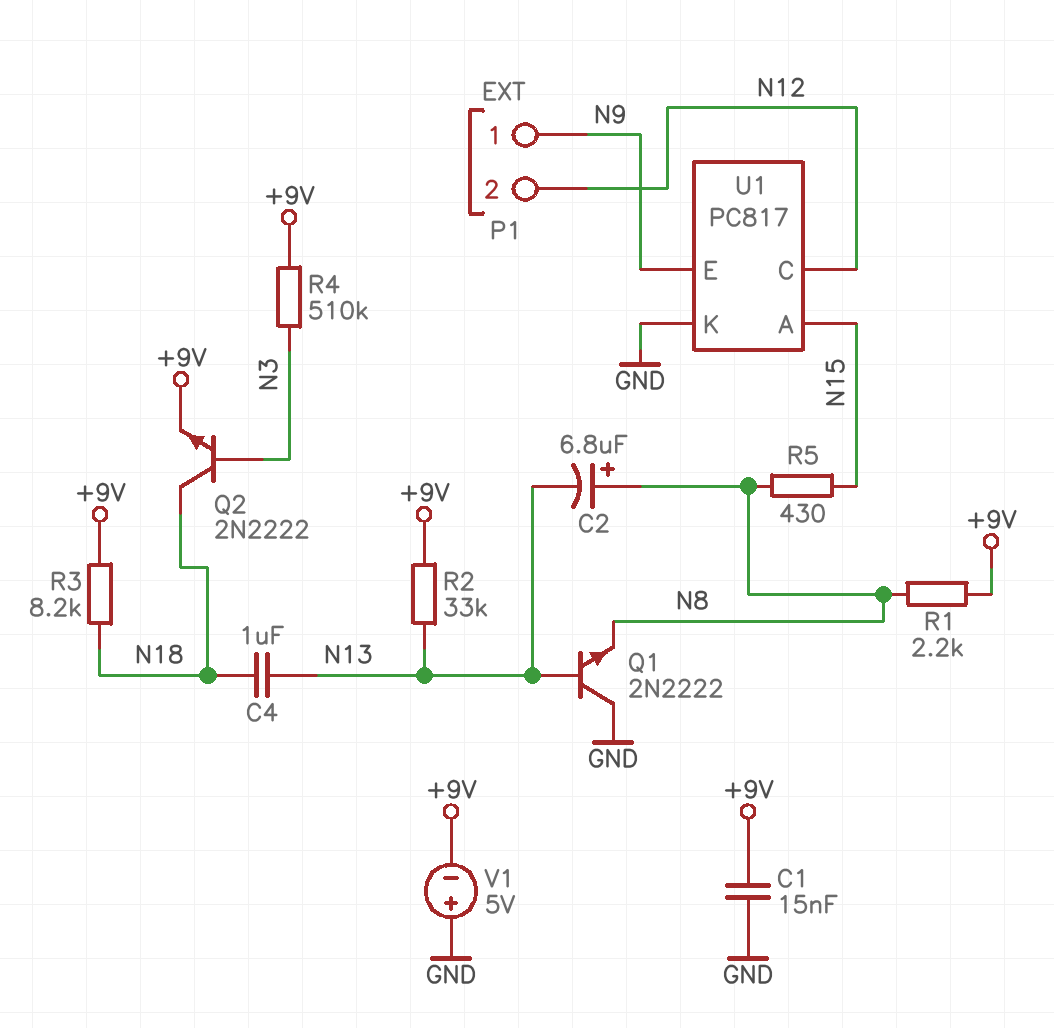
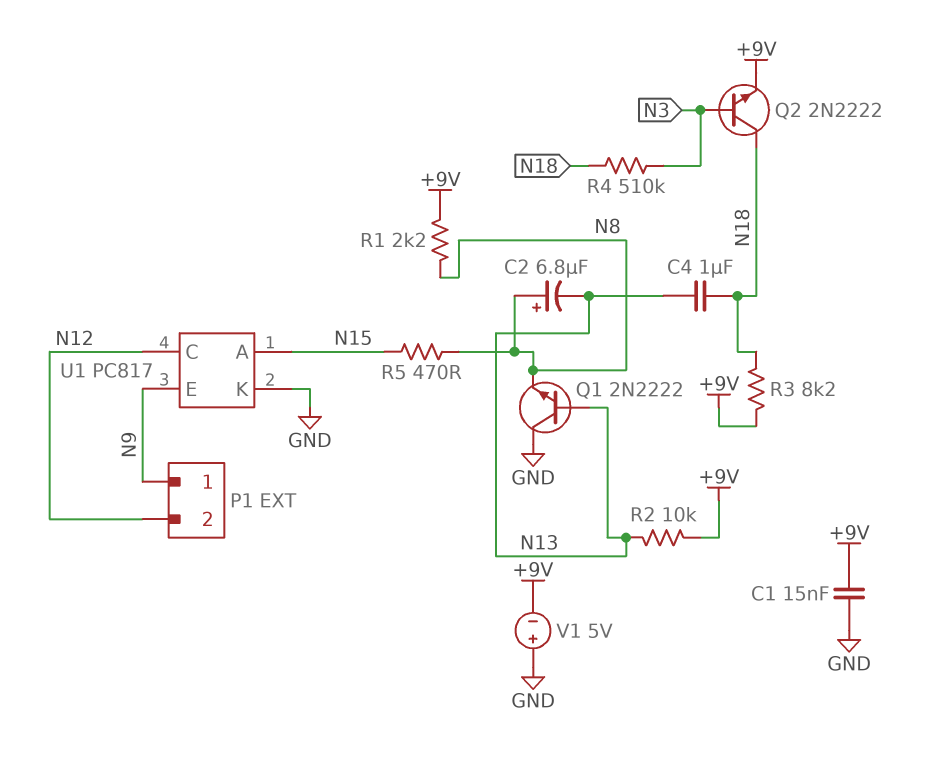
R2: 33k (+9V, N13) -> 10k (+9V, N13)
R4: 510k (+9V, N3) -> 510k (N3, N18)
R5: 430 (N8, N15) -> 470 (N8, N15)

